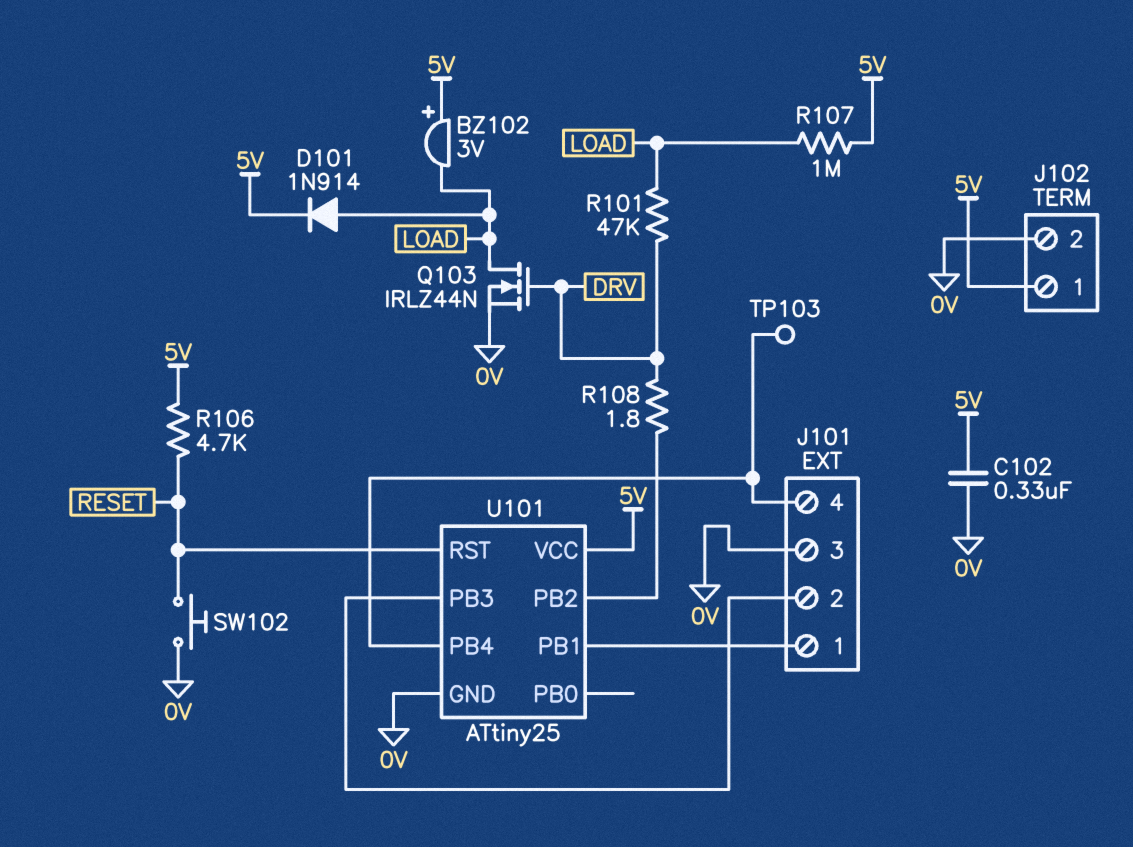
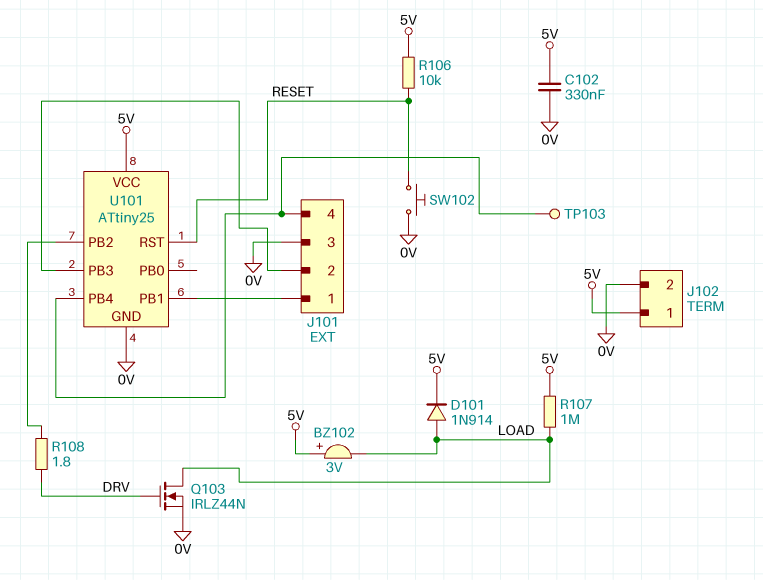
R101: 47k (DRV, LOAD) -> none
R106: 4.7k (5V, RESET) -> 10k (5V, RESET)

